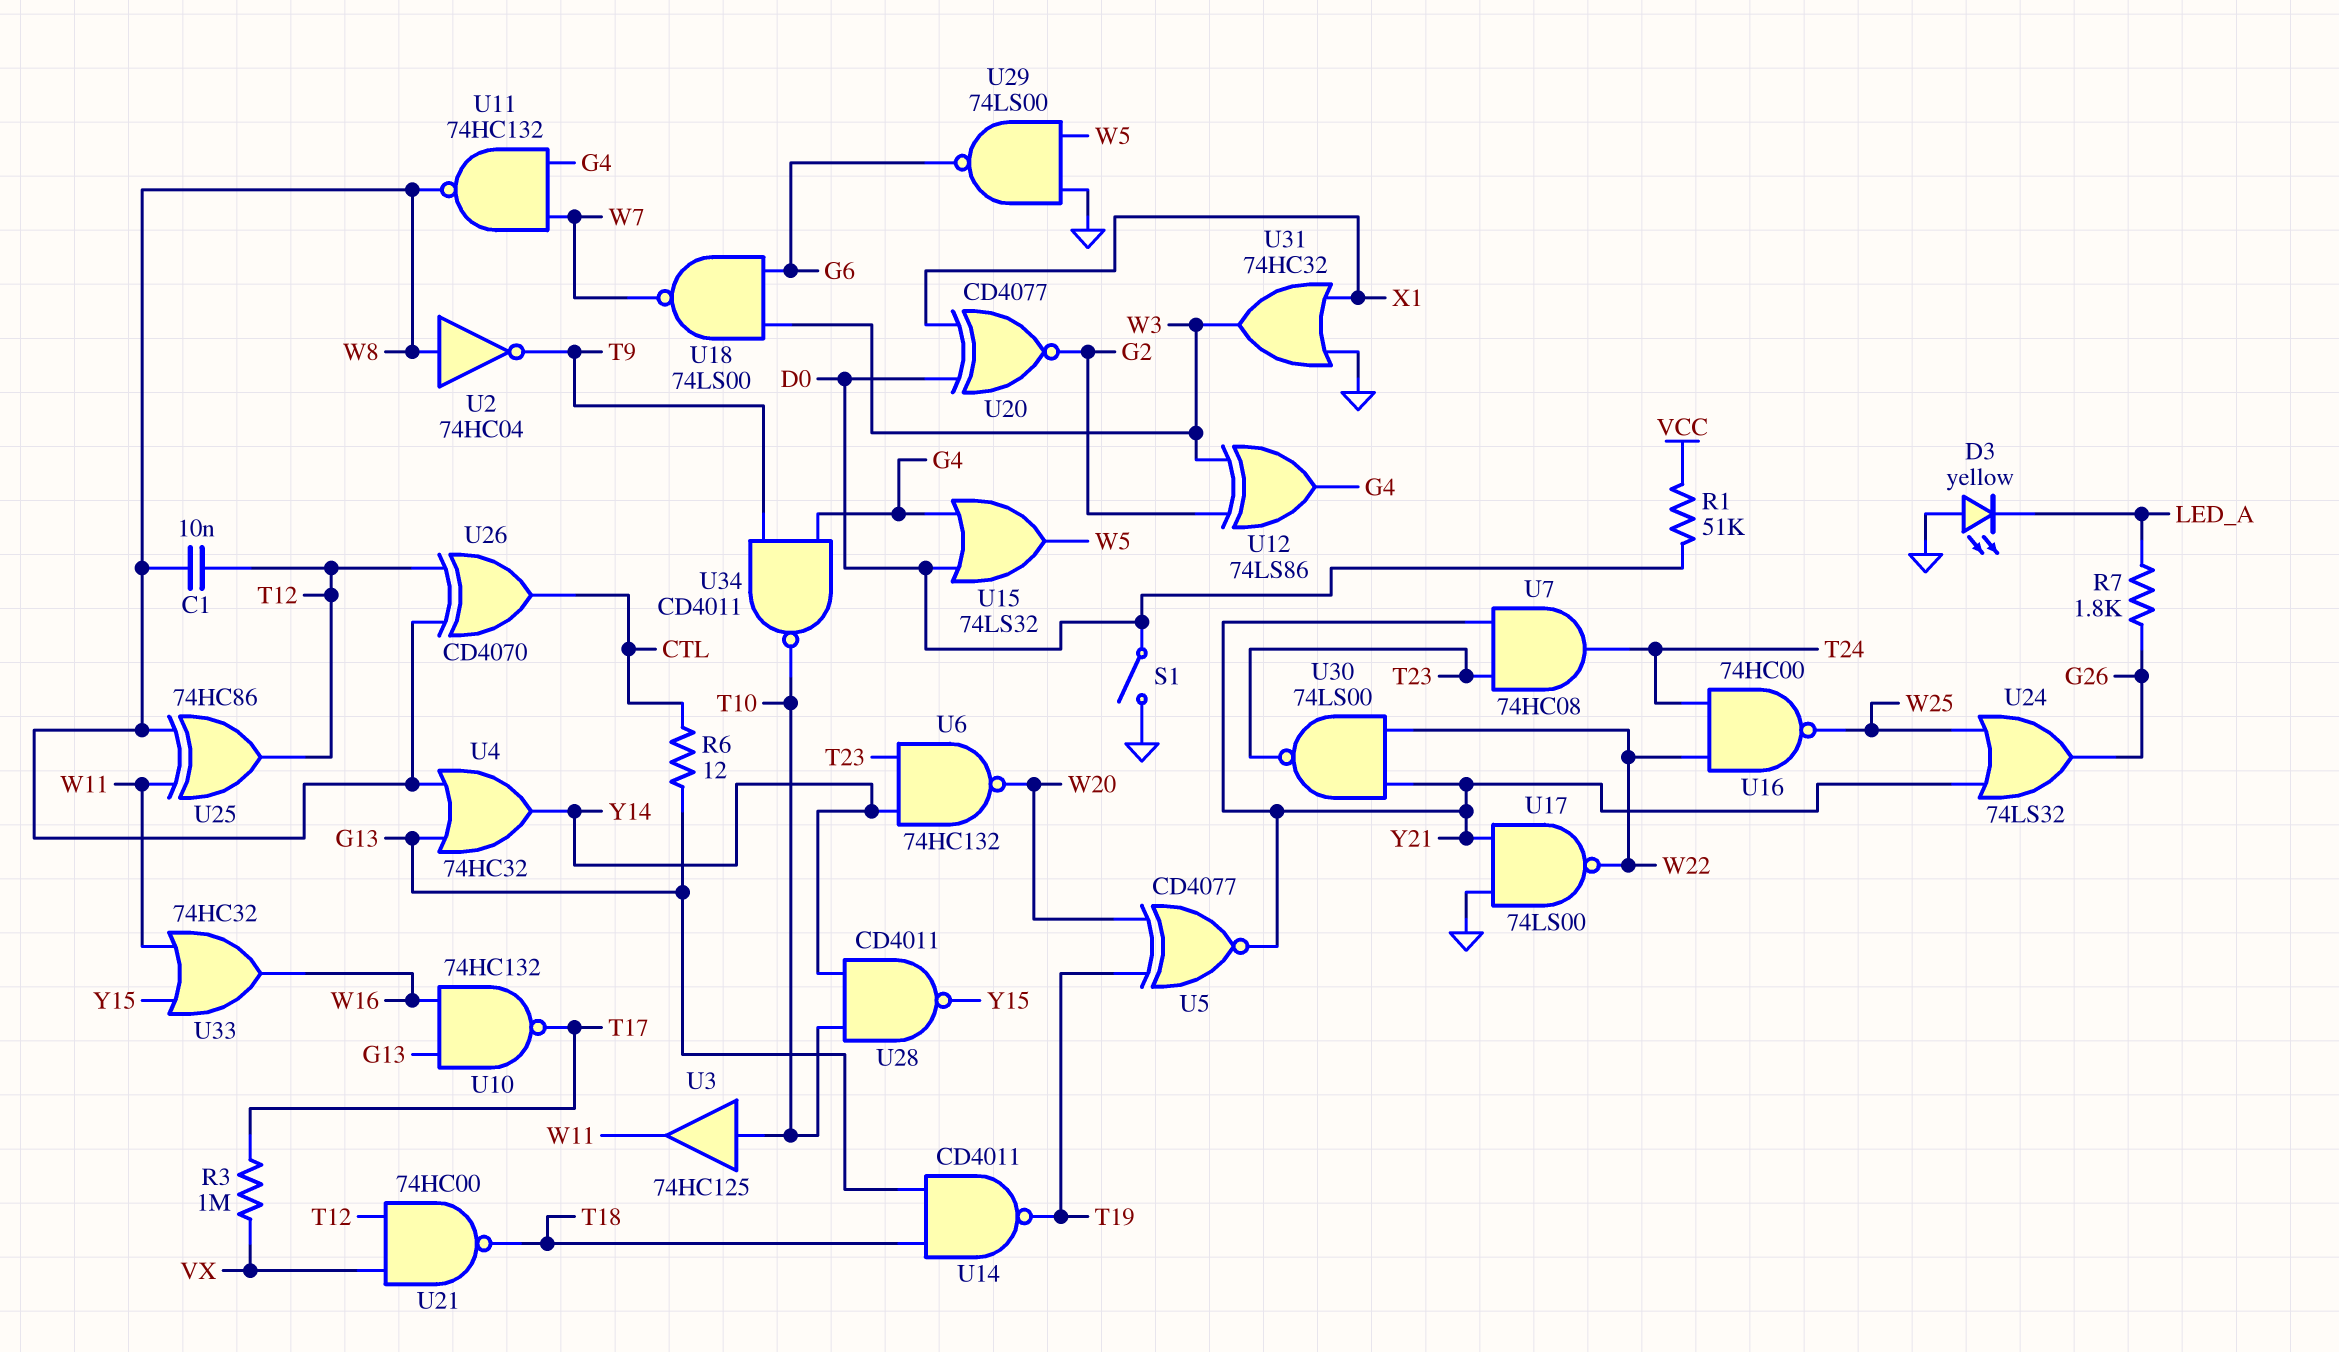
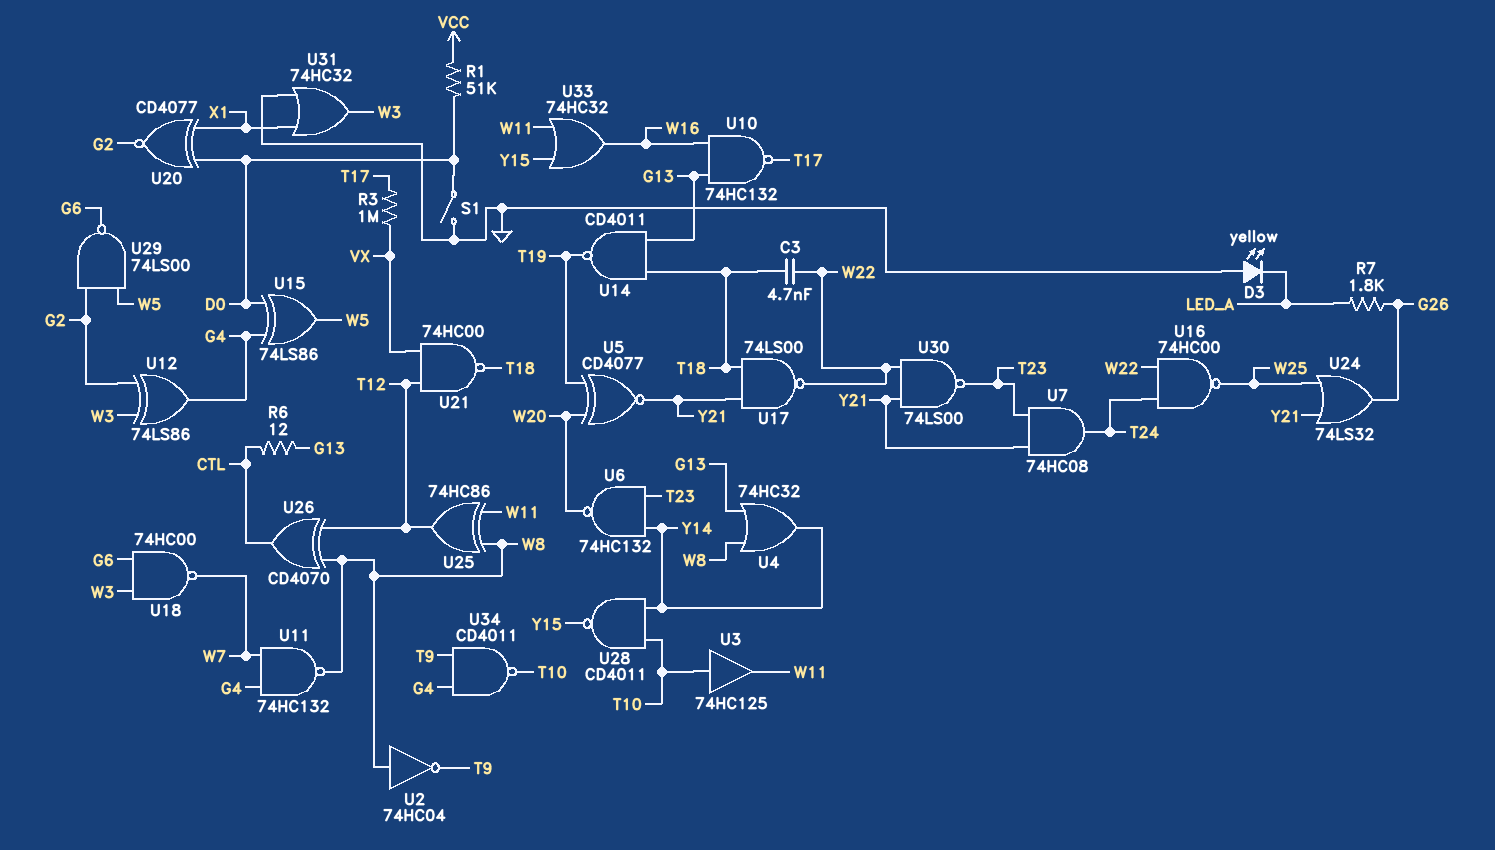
C1: 10nF (T12, W8) -> none
C3: none -> 4.7nF (T18, W22)
U15: OR 74LS32 (in D0, in G4, out W5) -> XOR 74LS86 (in D0, in G4, out W5)
U17: NAND 74LS00 (in GND, in Y21, out W22) -> NAND 74LS00 (in T18, in Y21, out W22)
U18: NAND 74LS00 (in G6, in W3, out W7) -> NAND 74HC00 (in G6, in W3, out W7)
U29: NAND 74LS00 (in GND, in W5, out G6) -> NAND 74LS00 (in G2, in W5, out G6)

